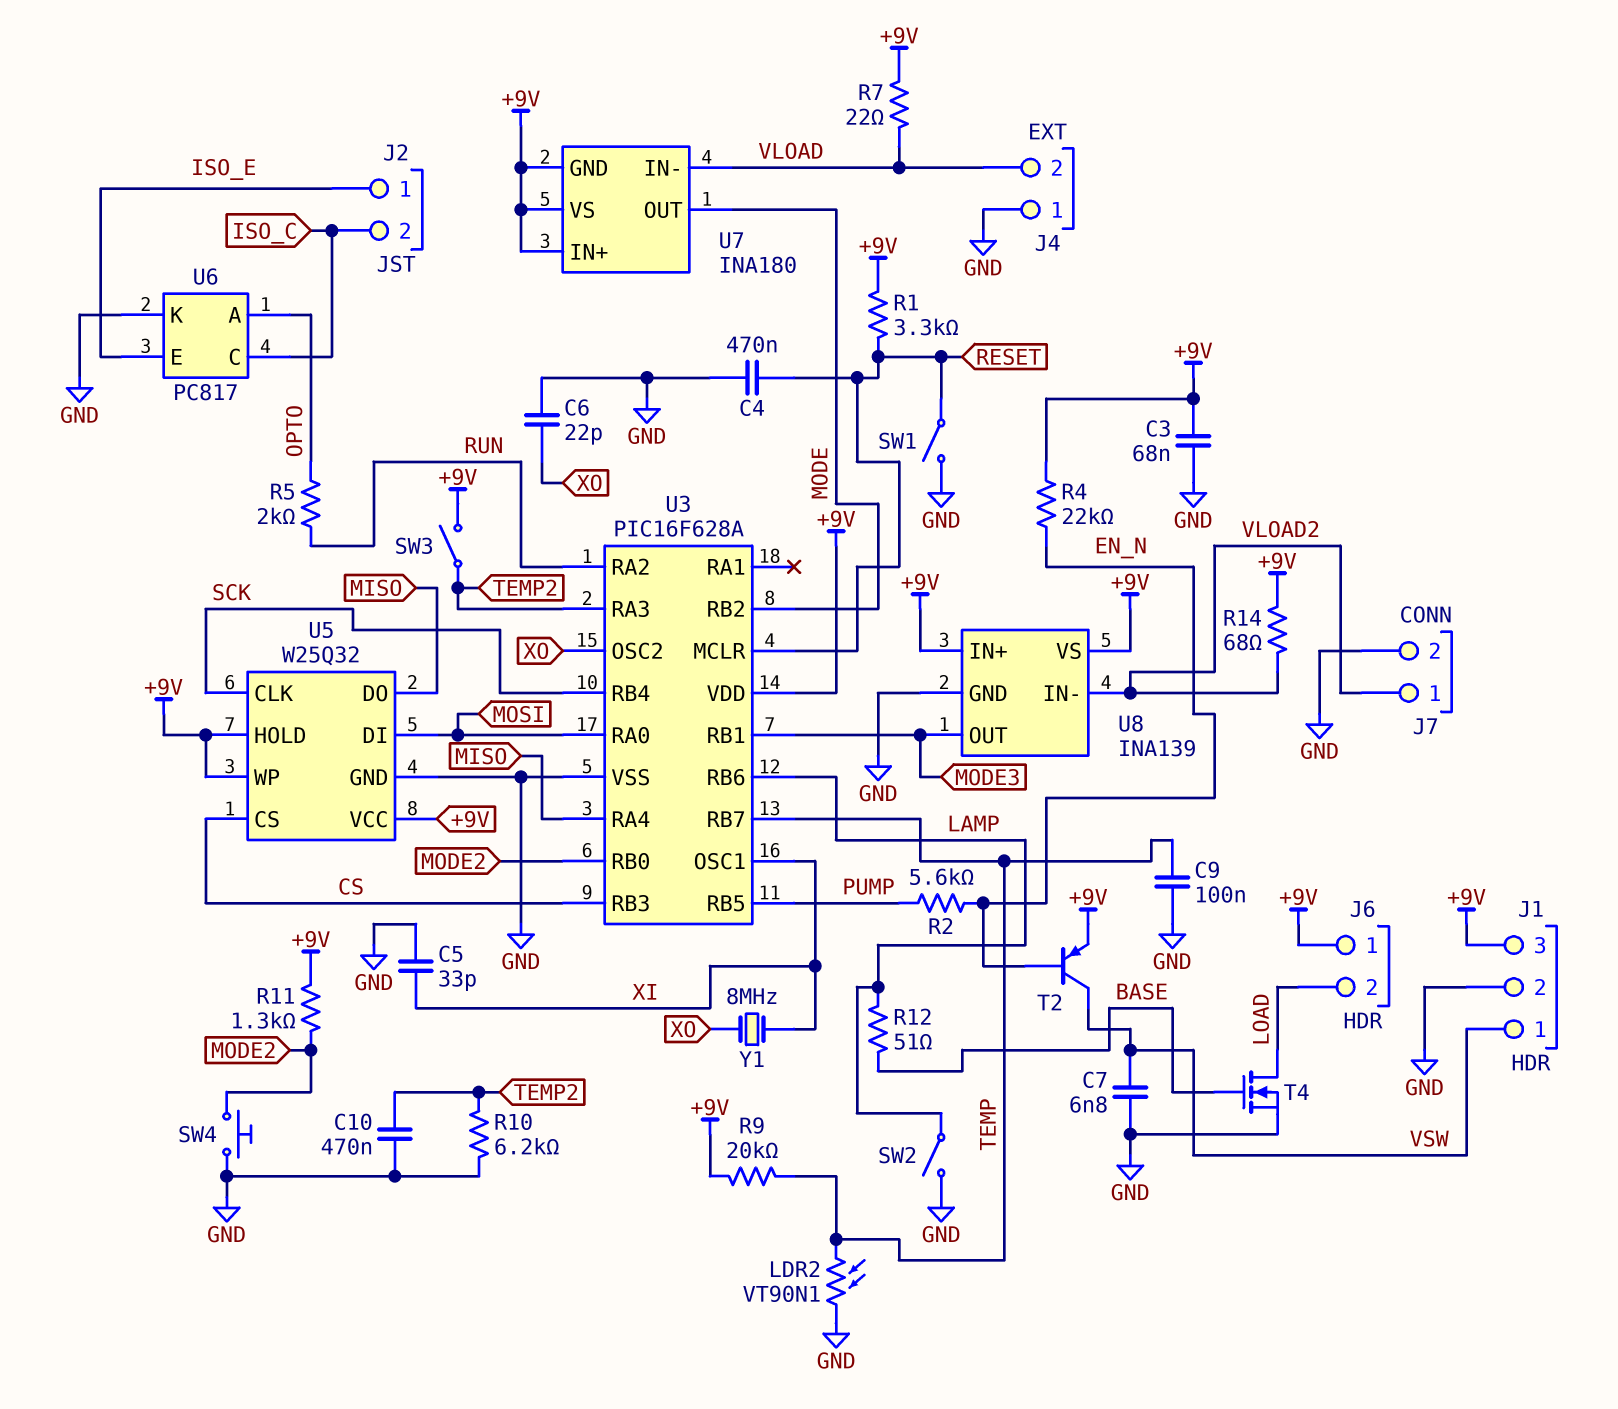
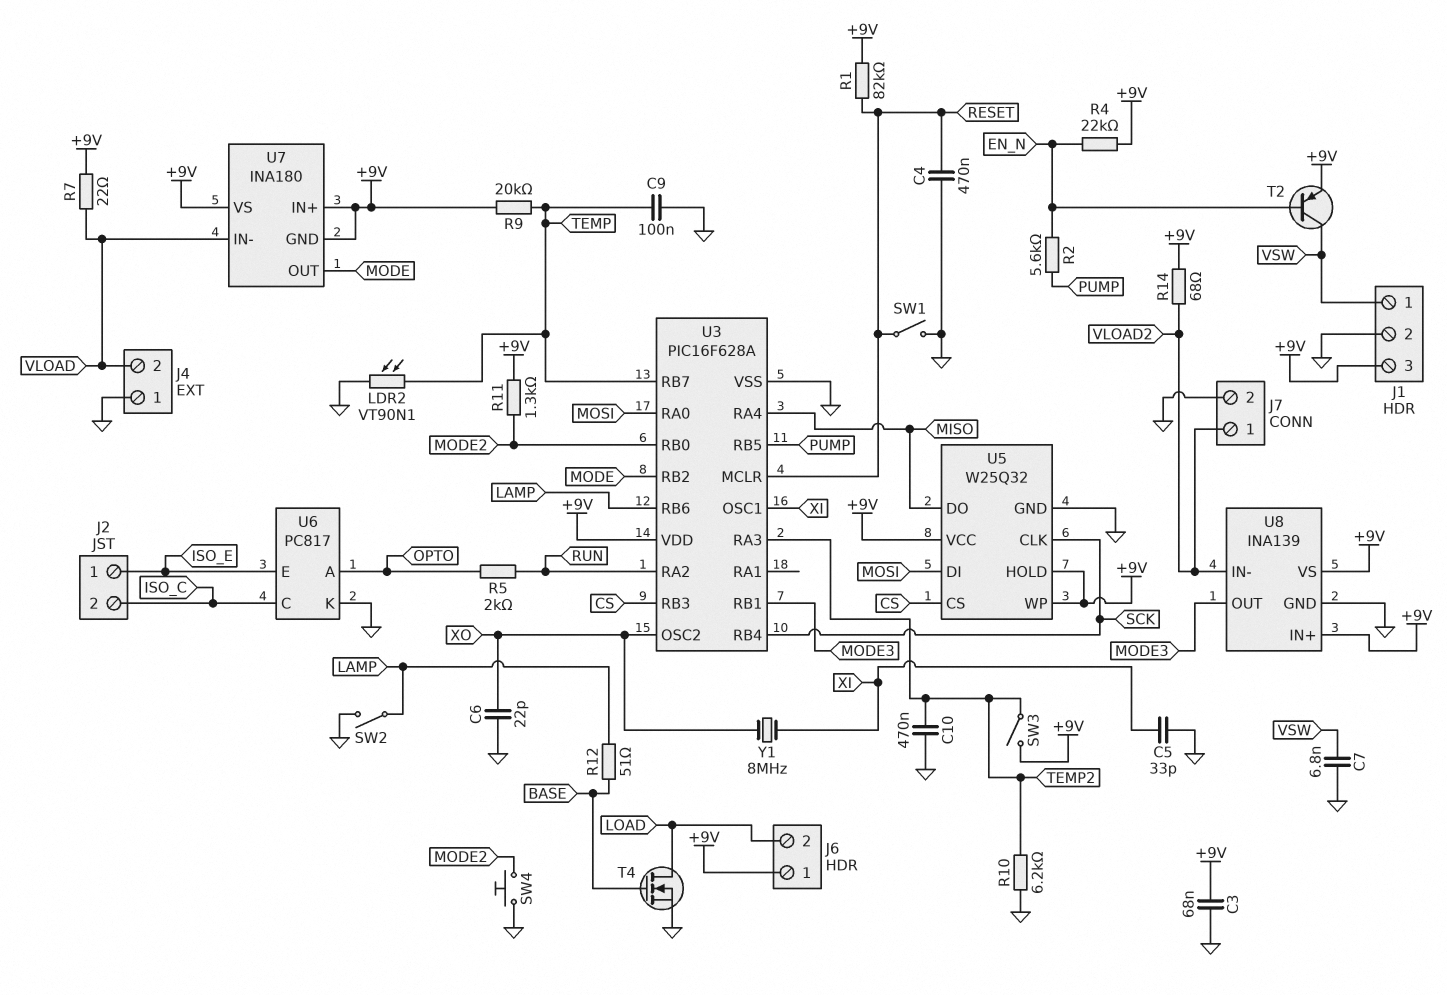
R1: 3.3k (+9V, RESET) -> 82k (+9V, RESET)

